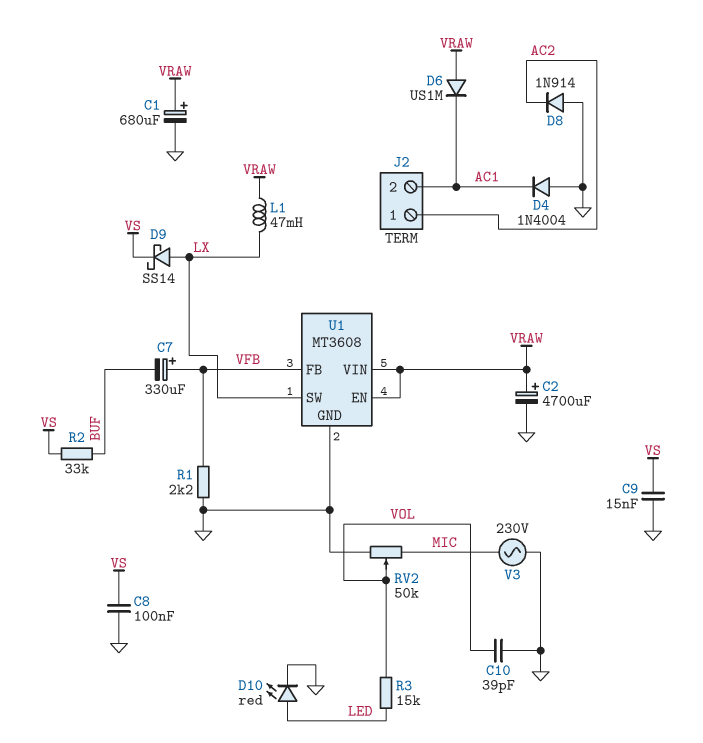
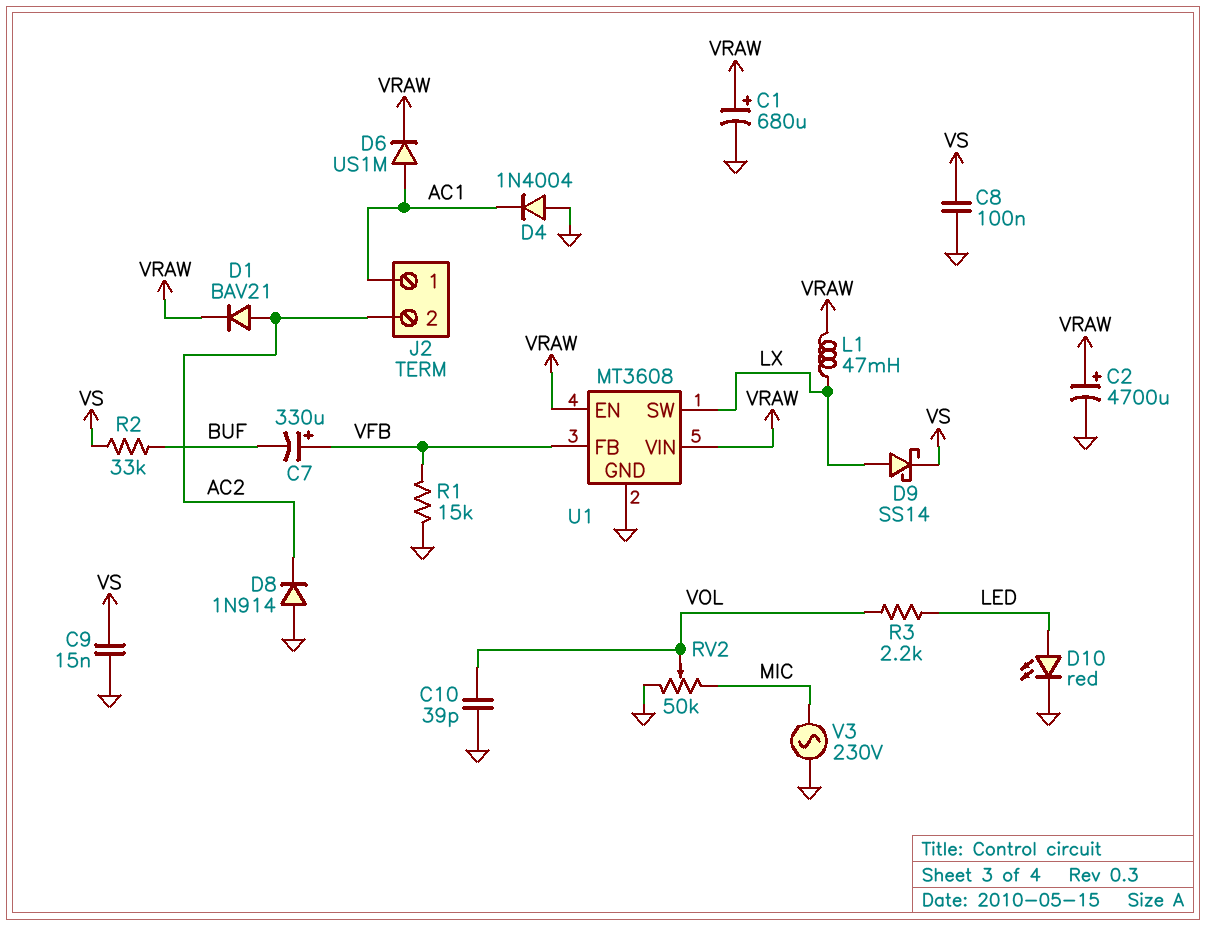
D1: none -> diode BAV21 (A AC2, K VRAW)
D6: diode US1M (A VRAW, K AC1) -> diode US1M (A AC1, K VRAW)
J2 pin 1: AC2 -> AC1
J2 pin 2: AC1 -> AC2
R1: 2.2k (GND, VFB) -> 15k (GND, VFB)
R3: 15k (LED, VOL) -> 2.2k (LED, VOL)

